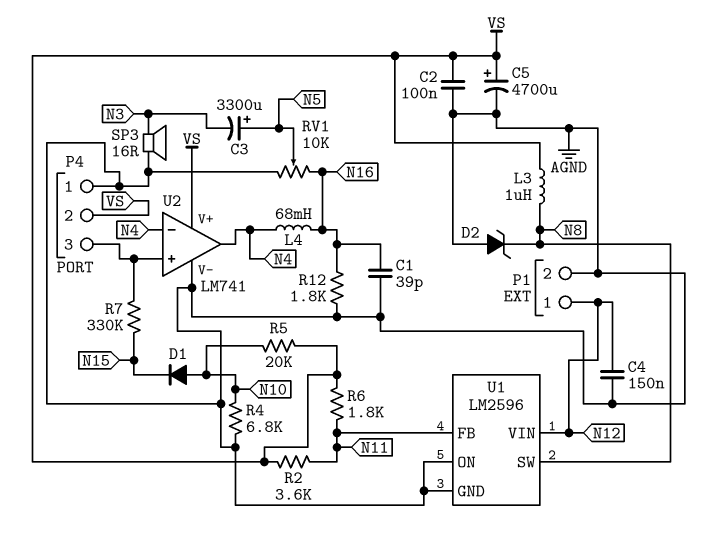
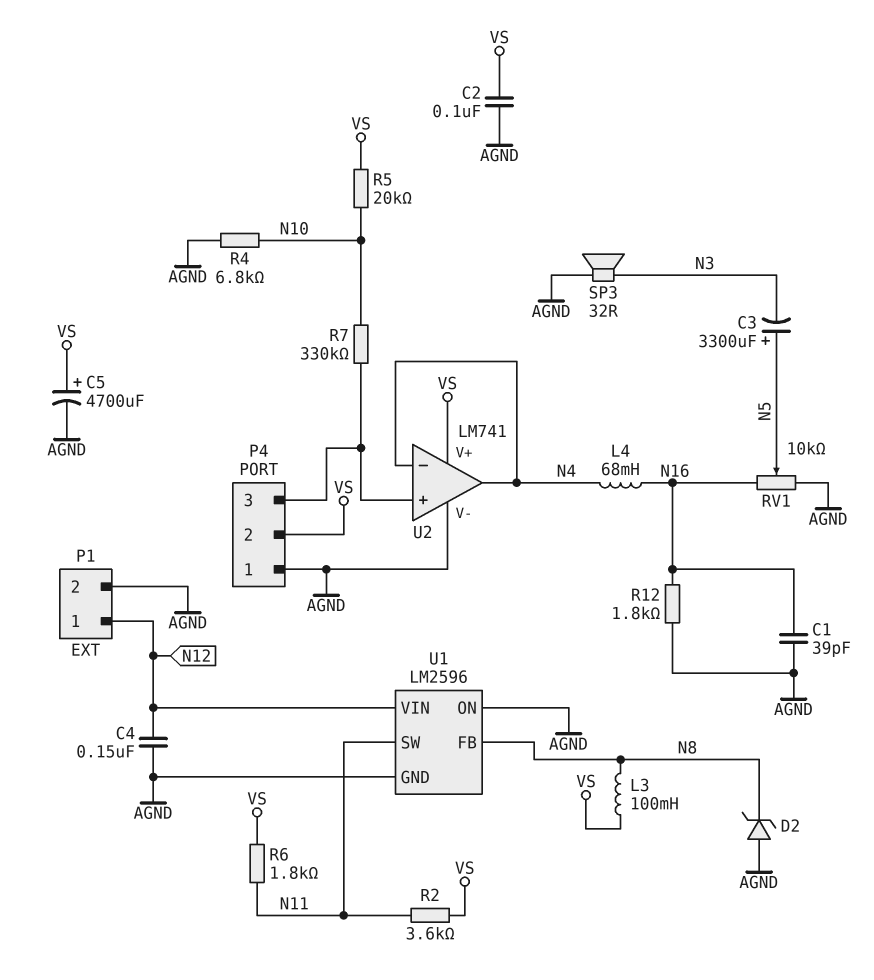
D1: diode (A N10, K N15) -> none
L3: 1uH (N8, VS) -> 100mH (N8, VS)
R7: 330k (N15, P4/3) -> 330k (N10, P4/3)
SP3: speaker 16R (AGND, N3) -> speaker 32R (AGND, N3)
U1 pin FB: N11 -> N8
U1 pin SW: N8 -> N11

